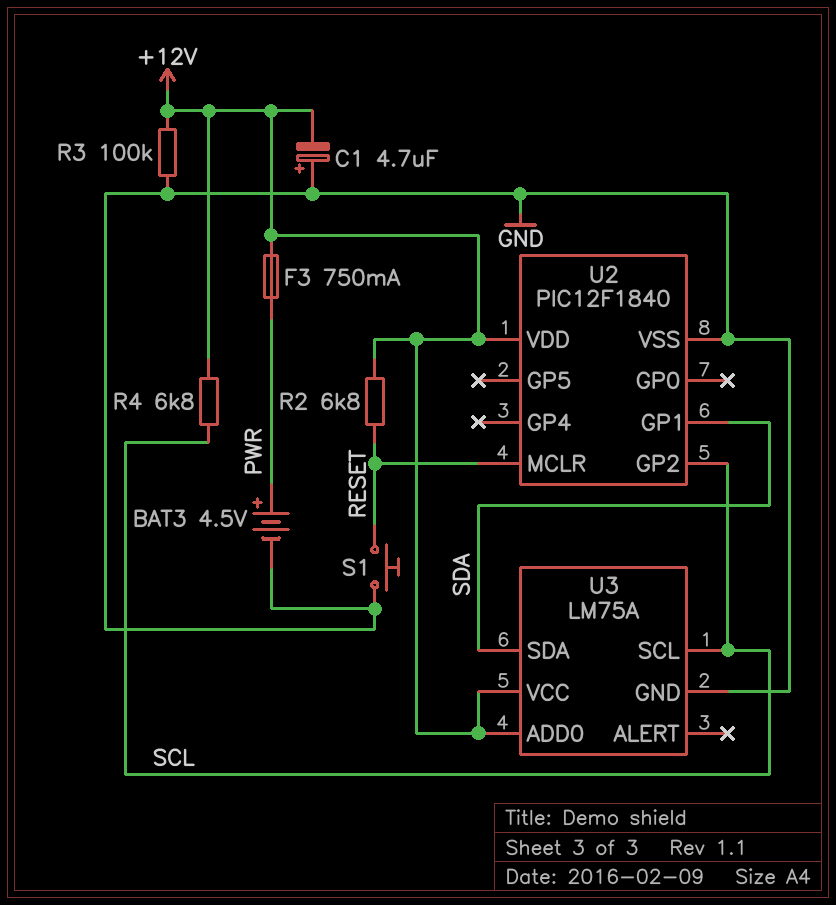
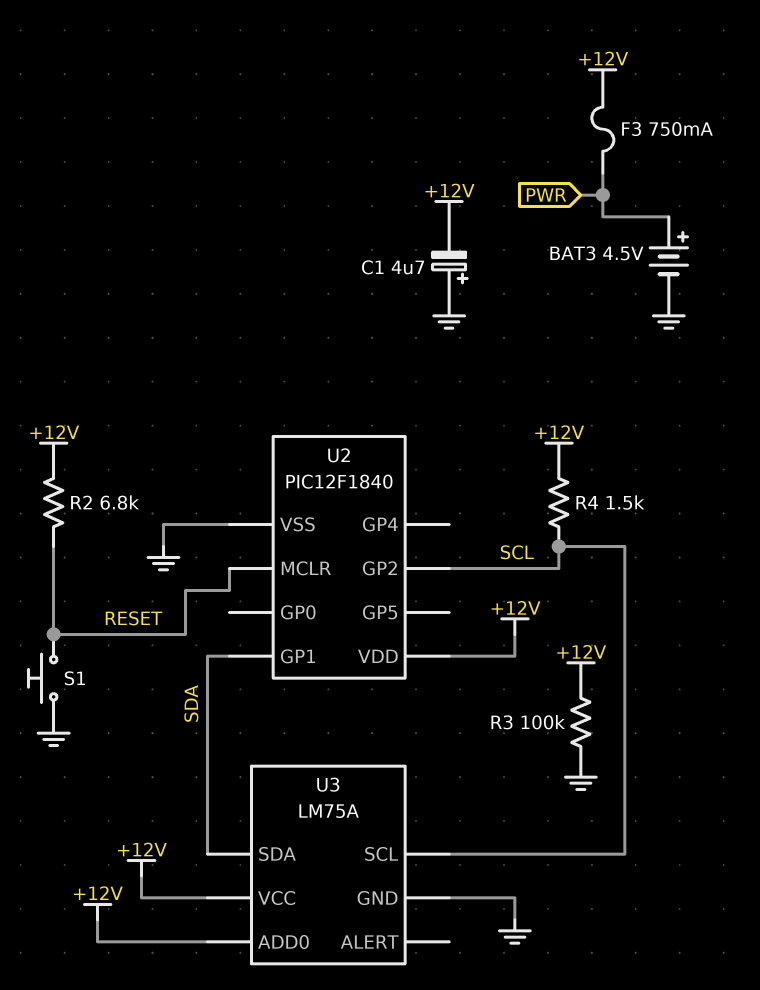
R4: 6.8k (+12V, SCL) -> 1.5k (+12V, SCL)

